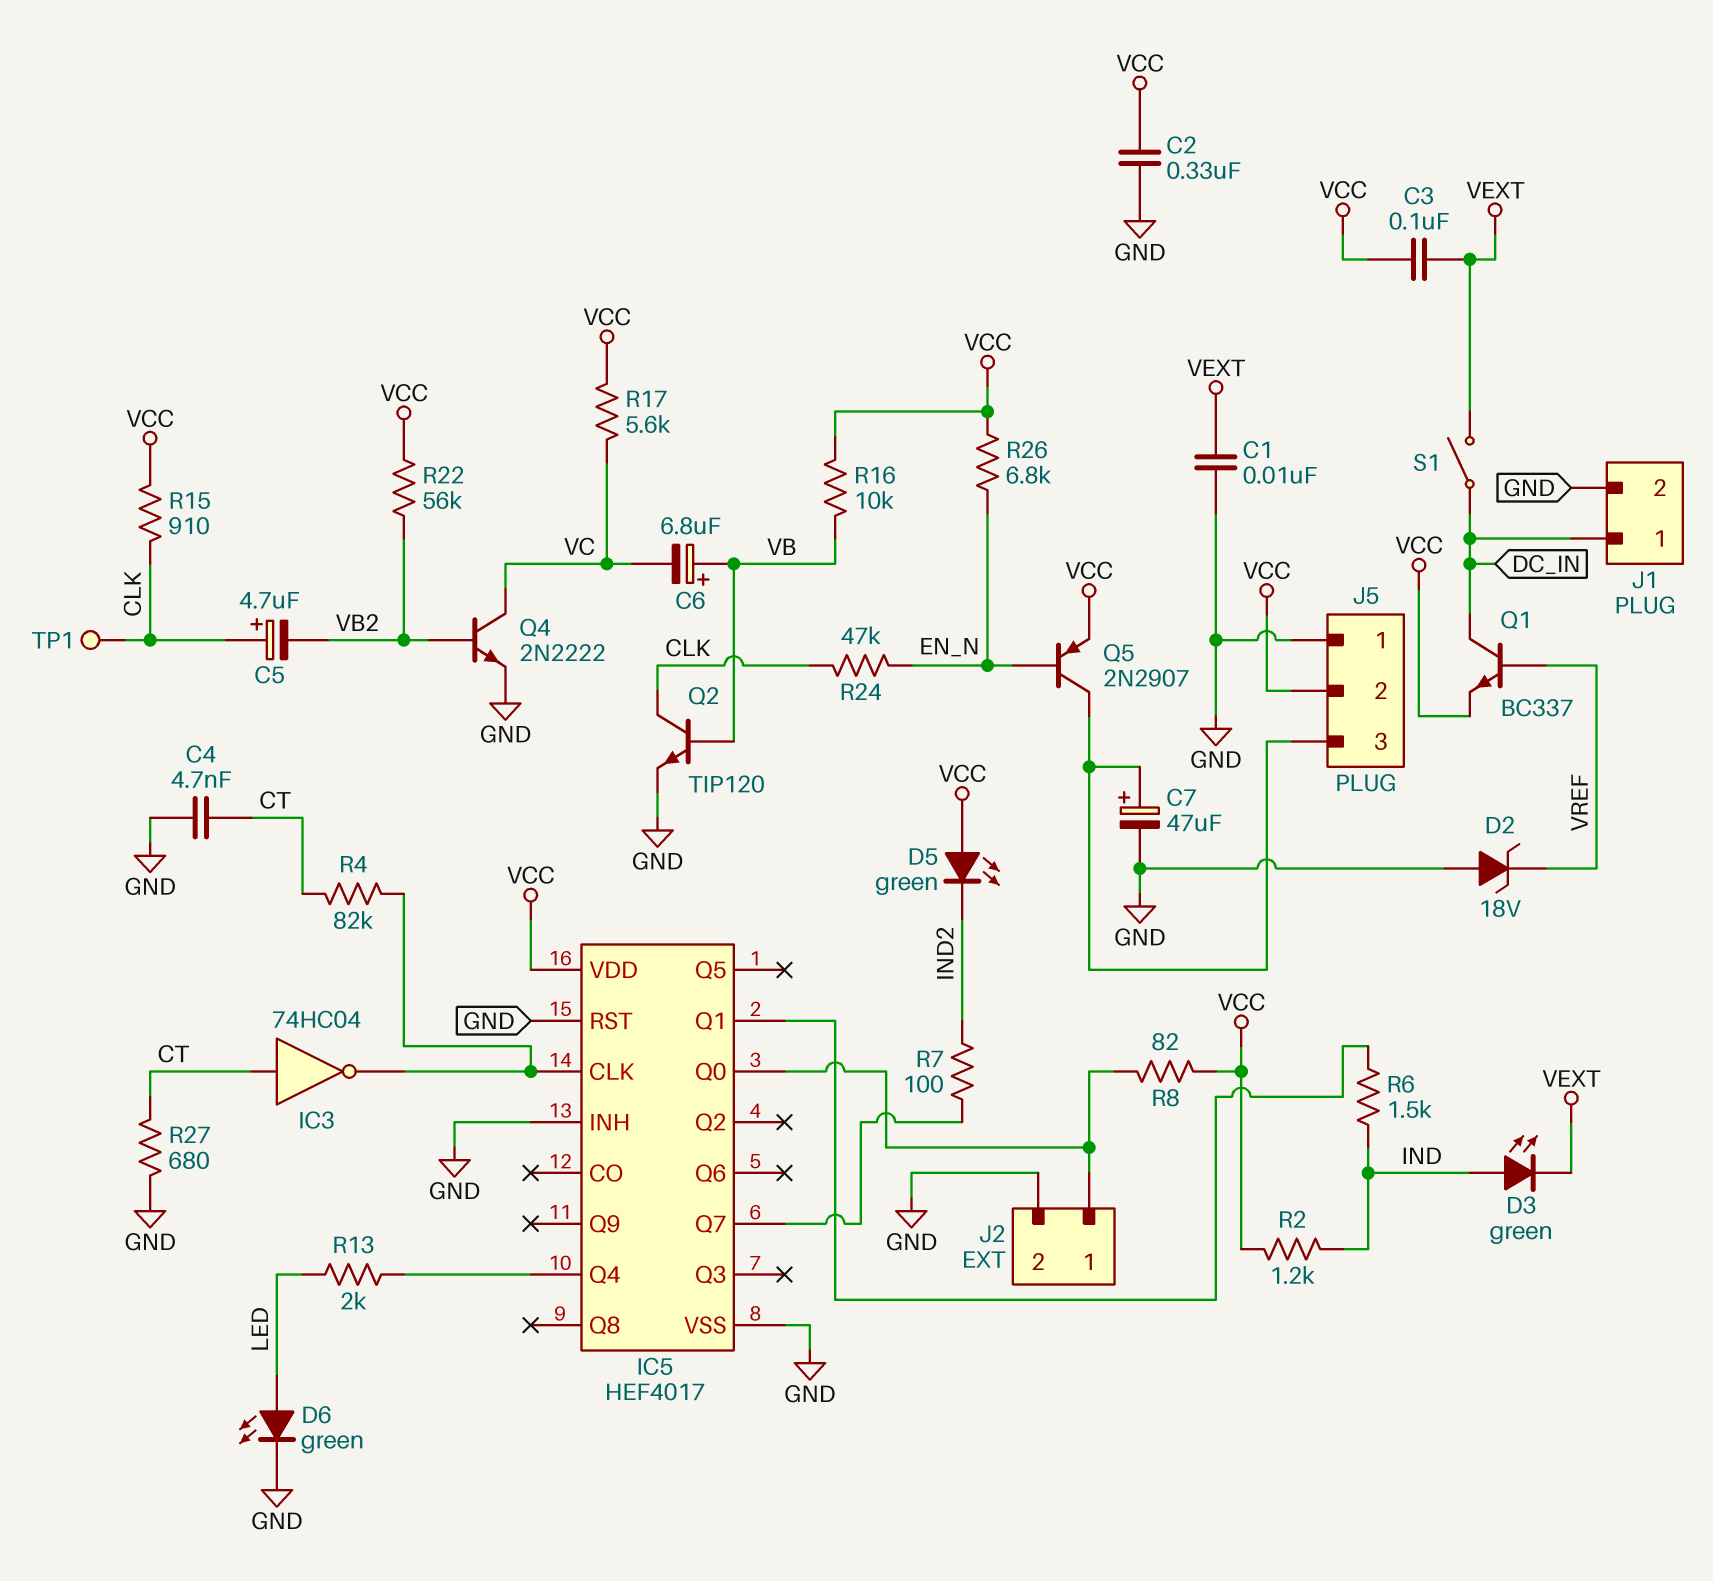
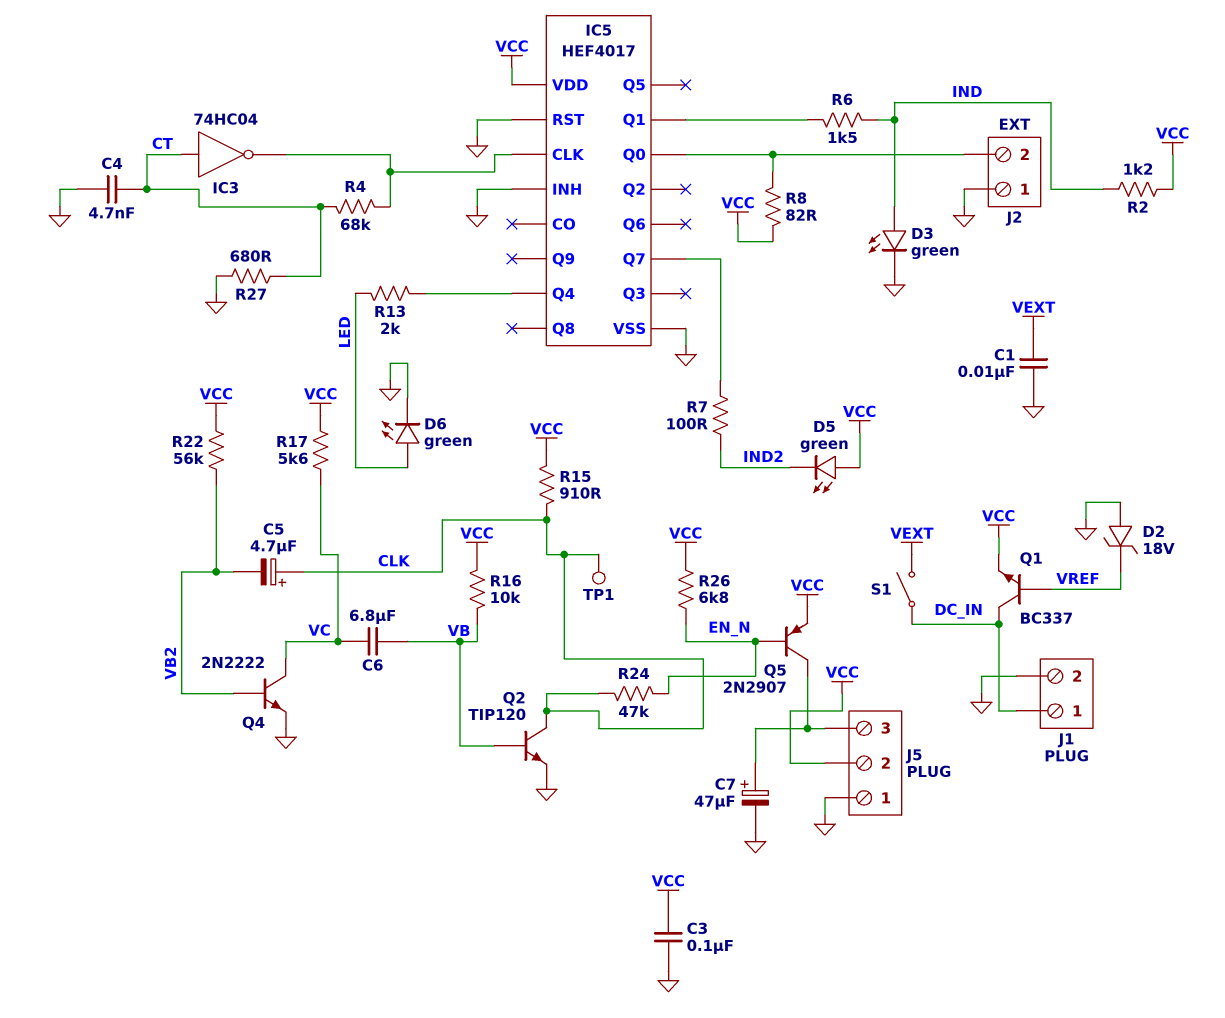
C2: 330nF (GND, VCC) -> none
C3: 100nF (VCC, VEXT) -> 100nF (GND, VCC)
C6: 6.8uF (plus VB, minus VC) -> 6.8uF (VB, VC)
D3: LED green (A IND, K VEXT) -> LED green (A IND, K GND)
J2 pin 1: IC5/Q0 -> GND
J2 pin 2: GND -> IC5/Q0
R4: 82k (CT, IC5/CLK) -> 68k (CT, IC5/CLK)

